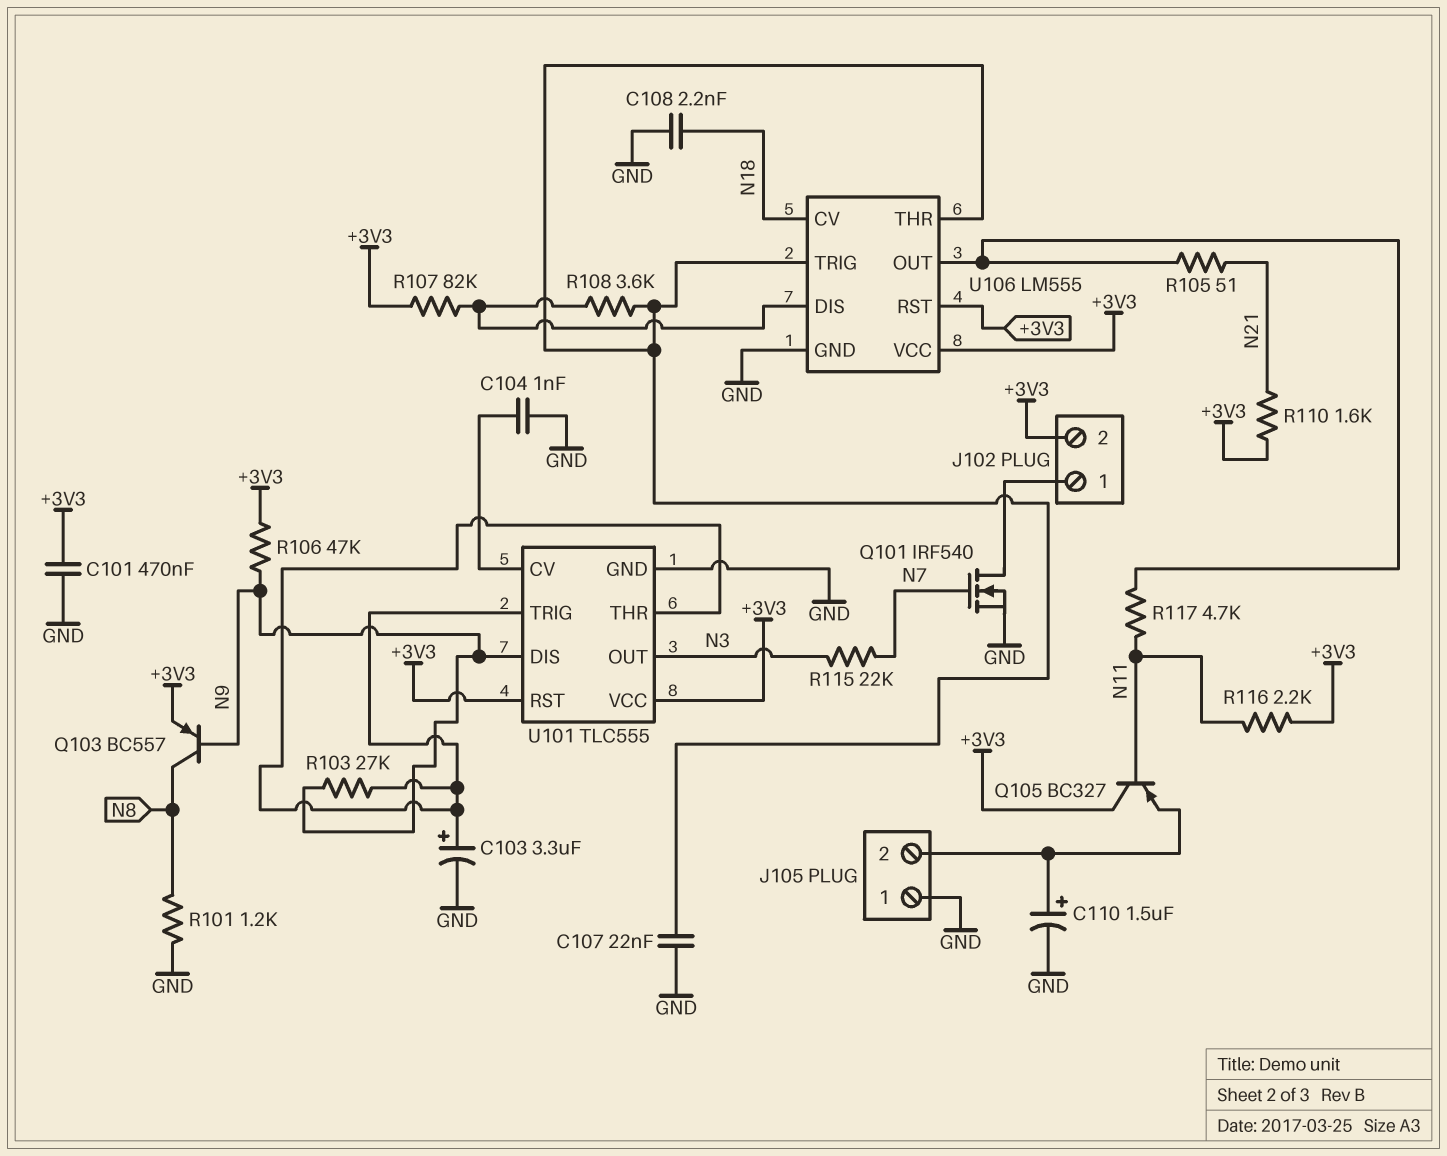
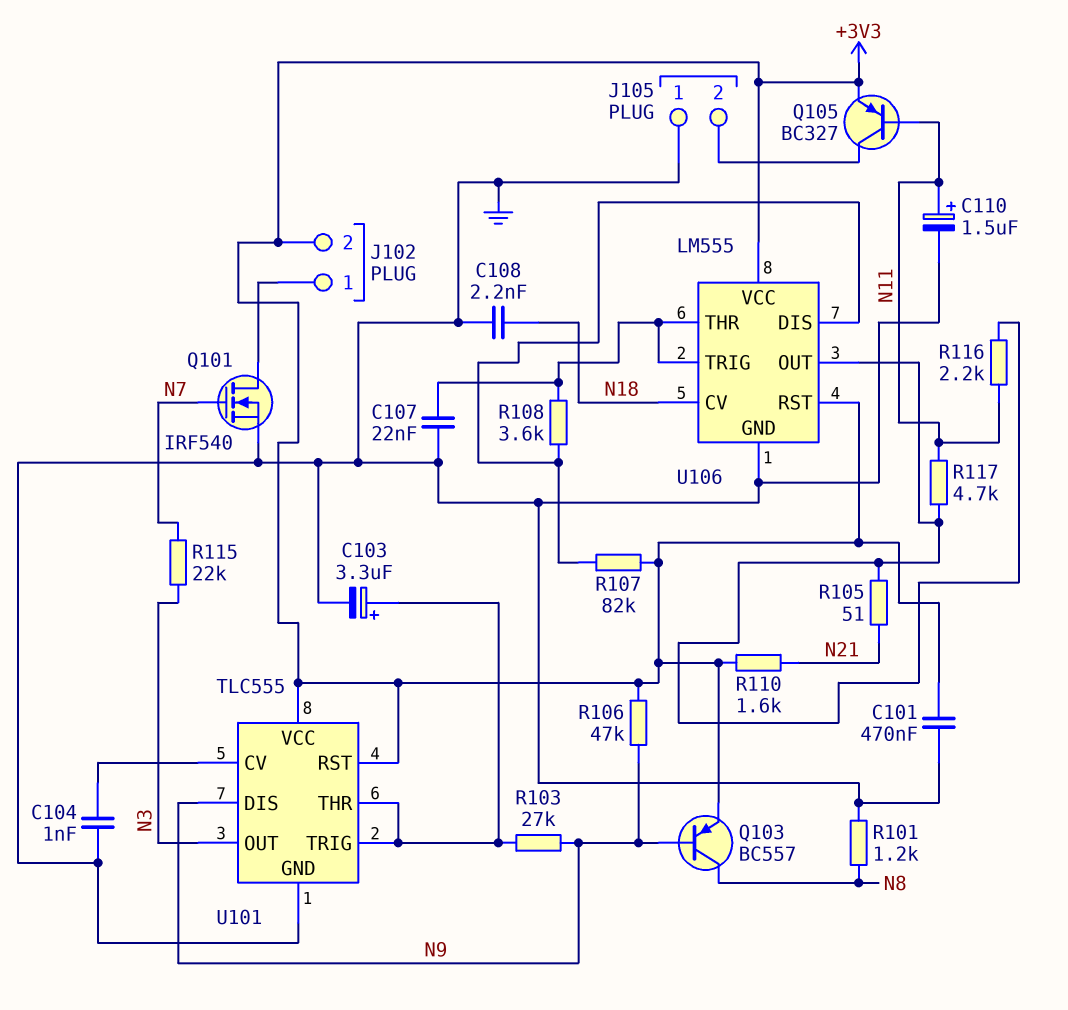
C110: 1.5uF (plus J105/2, minus GND) -> 1.5uF (plus N11, minus GND)
Q105: PNP BC327 (B N11, C +3V3, E J105/2) -> PNP BC327 (B N11, C J105/2, E +3V3)
R116: 2.2k (+3V3, N11) -> 2.2k (N11, U106/OUT)

